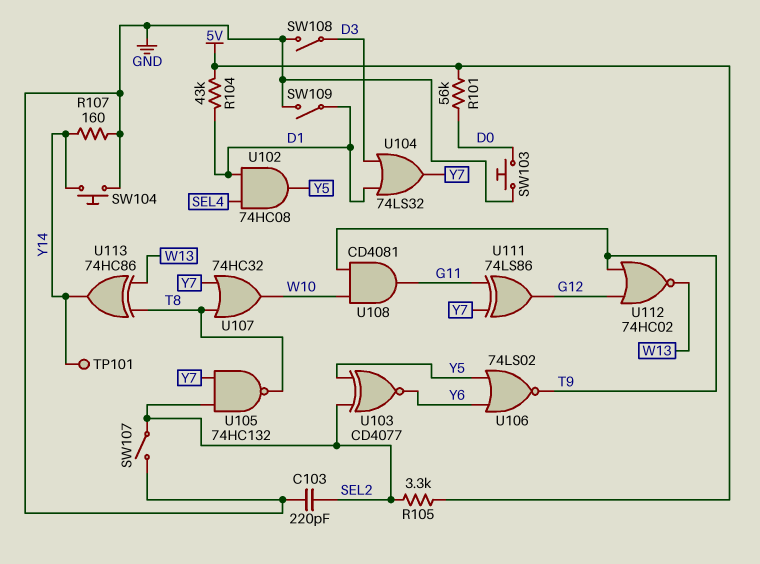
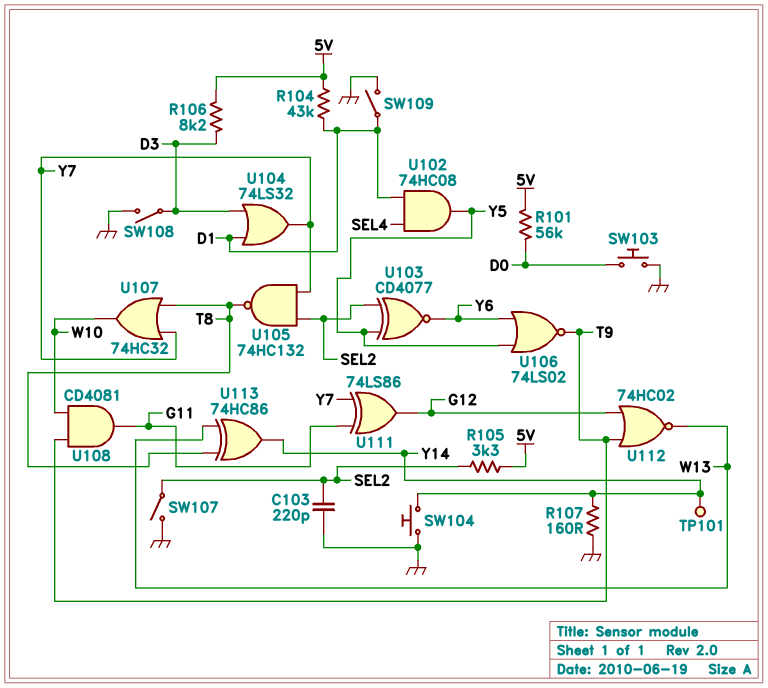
R106: none -> 8.2k (5V, D3)

